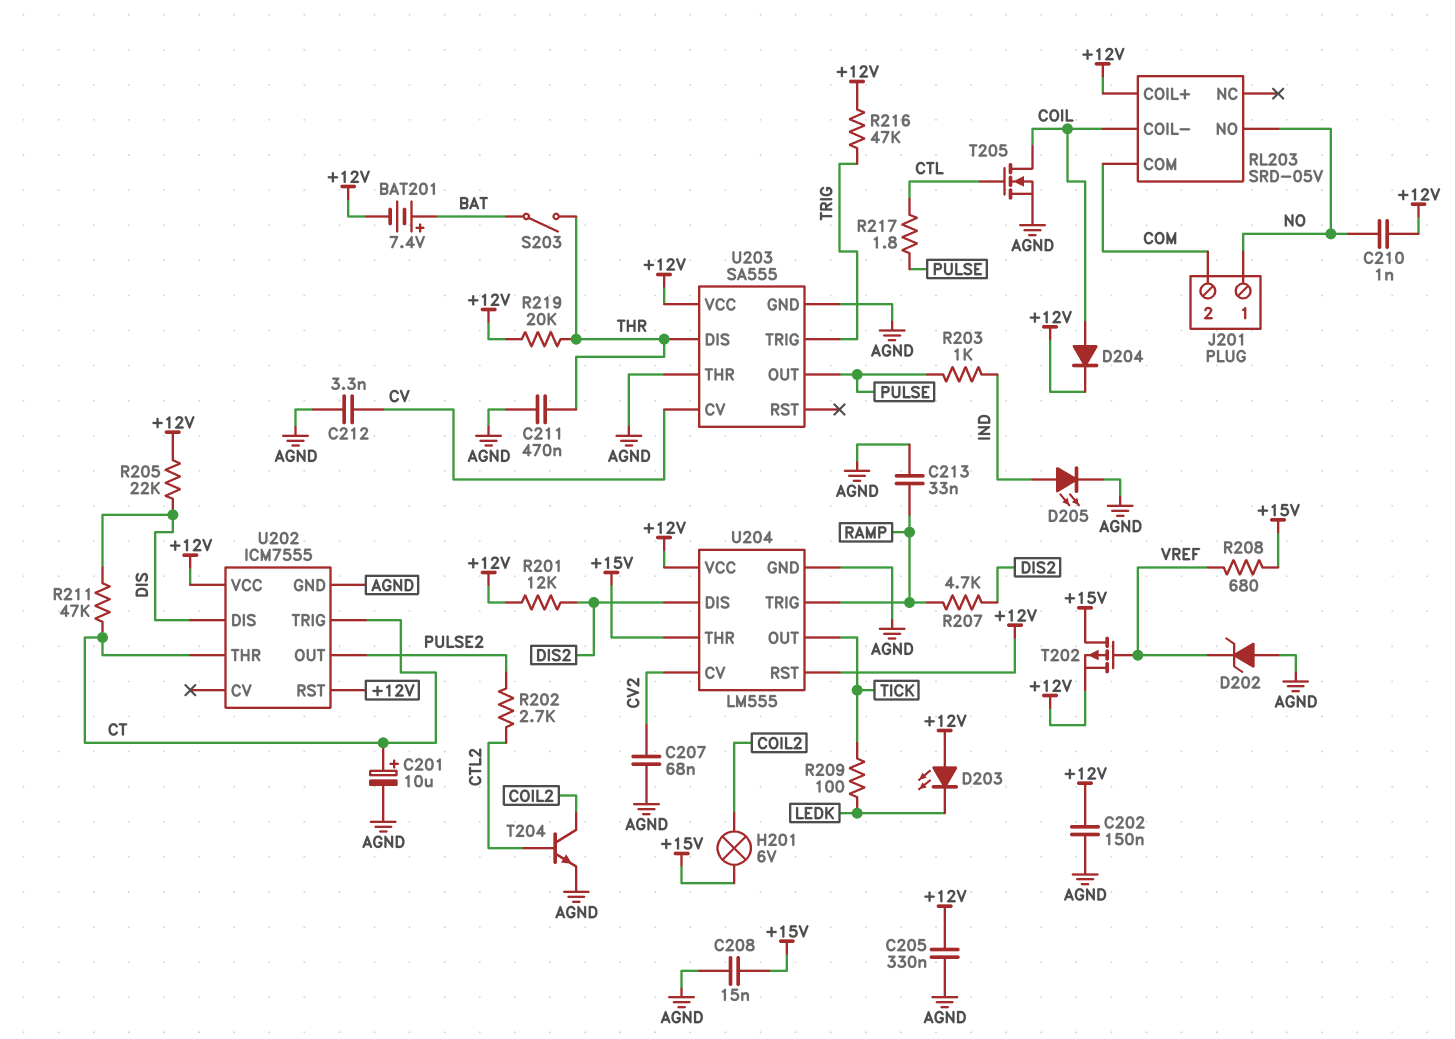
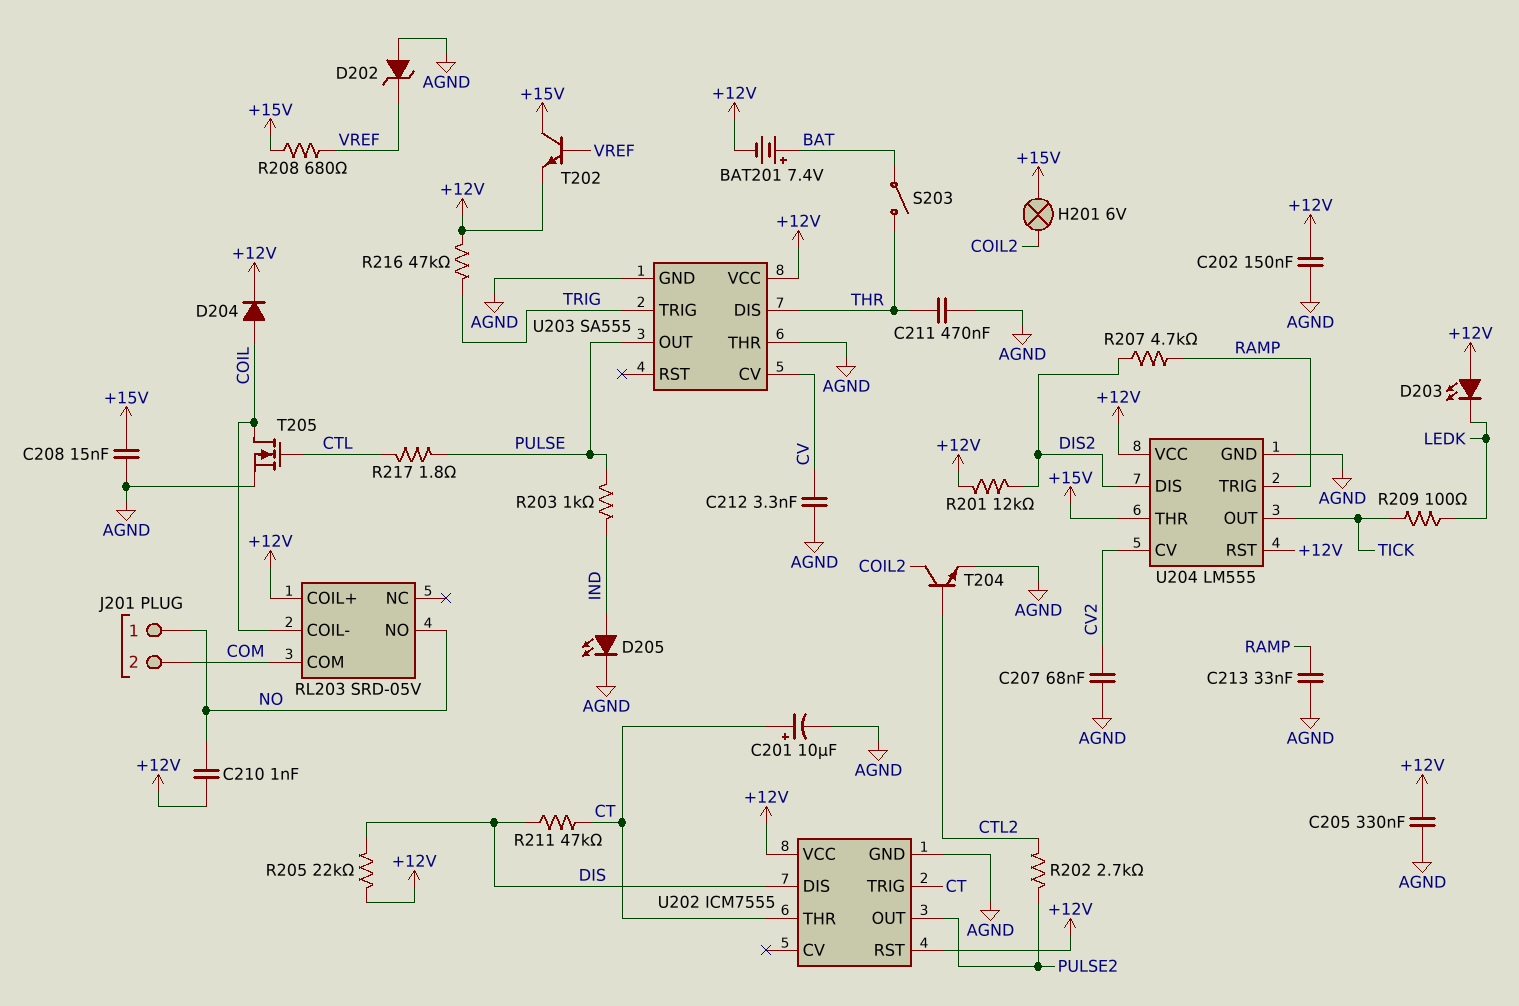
R219: 20k (+12V, THR) -> none
T202: PMOS (G VREF, D +15V, S +12V) -> NPN (B VREF, C +15V, E +12V)

